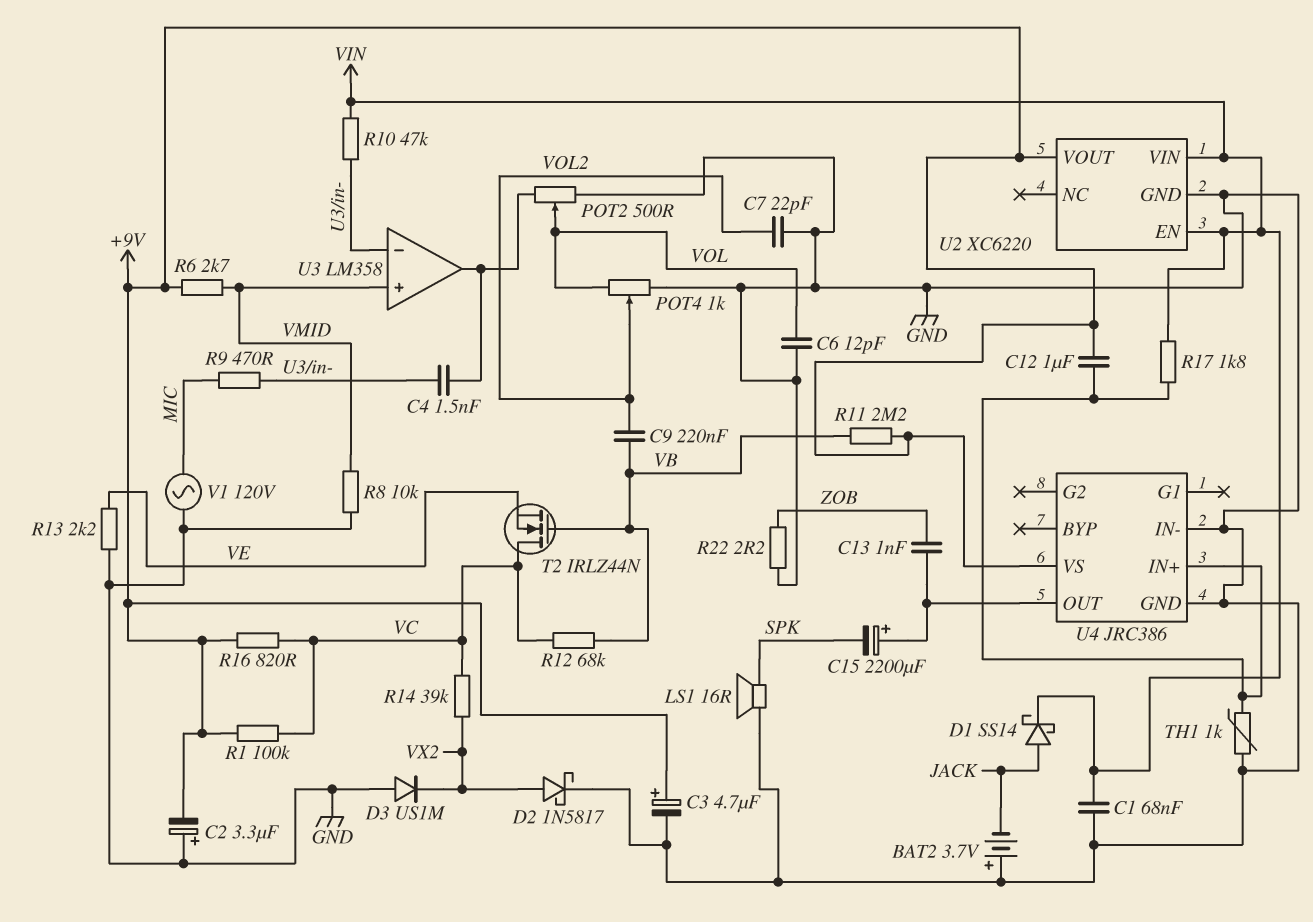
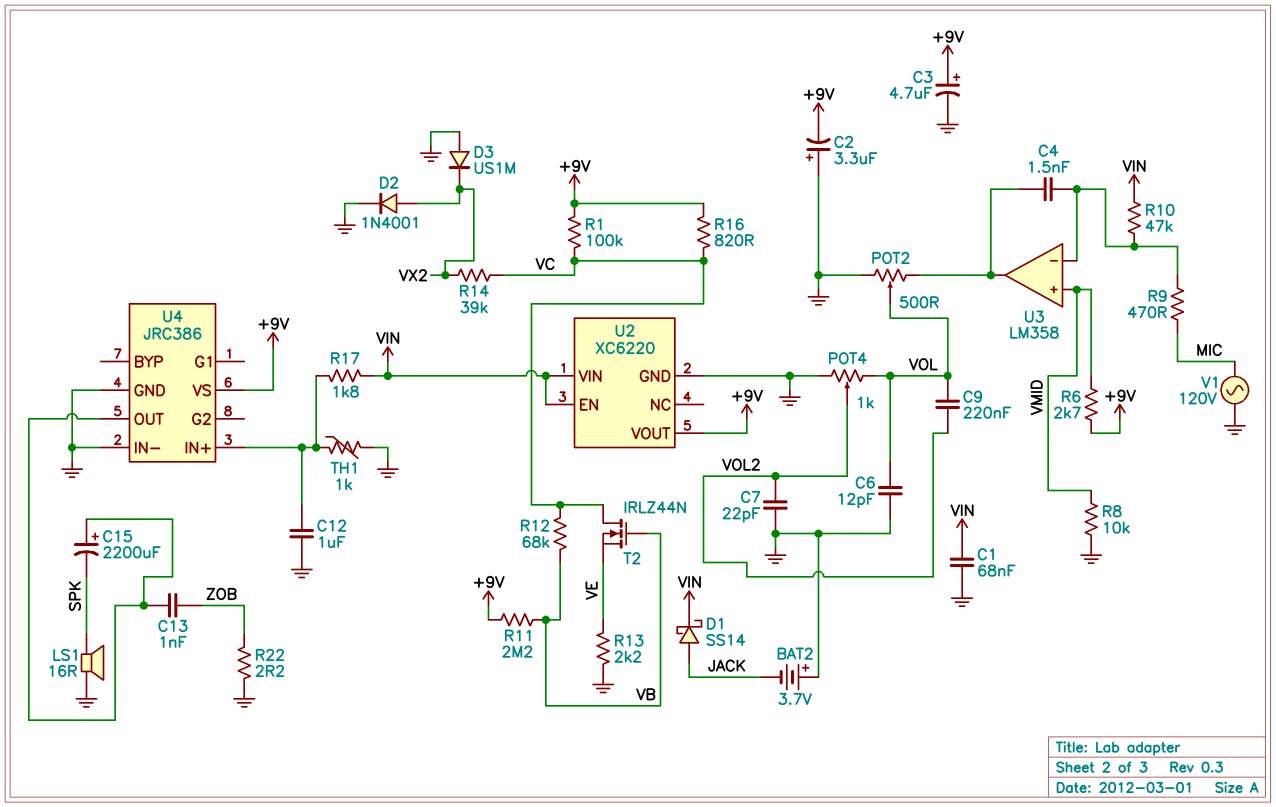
C9: 220nF (VB, VOL2) -> 220nF (VOL, VOL2)
C12: 1uF (+9V, U4/IN+) -> 1uF (GND, U4/IN+)
D2: schottky 1N5817 (A VX2, K GND) -> diode 1N4001 (A VX2, K GND)

